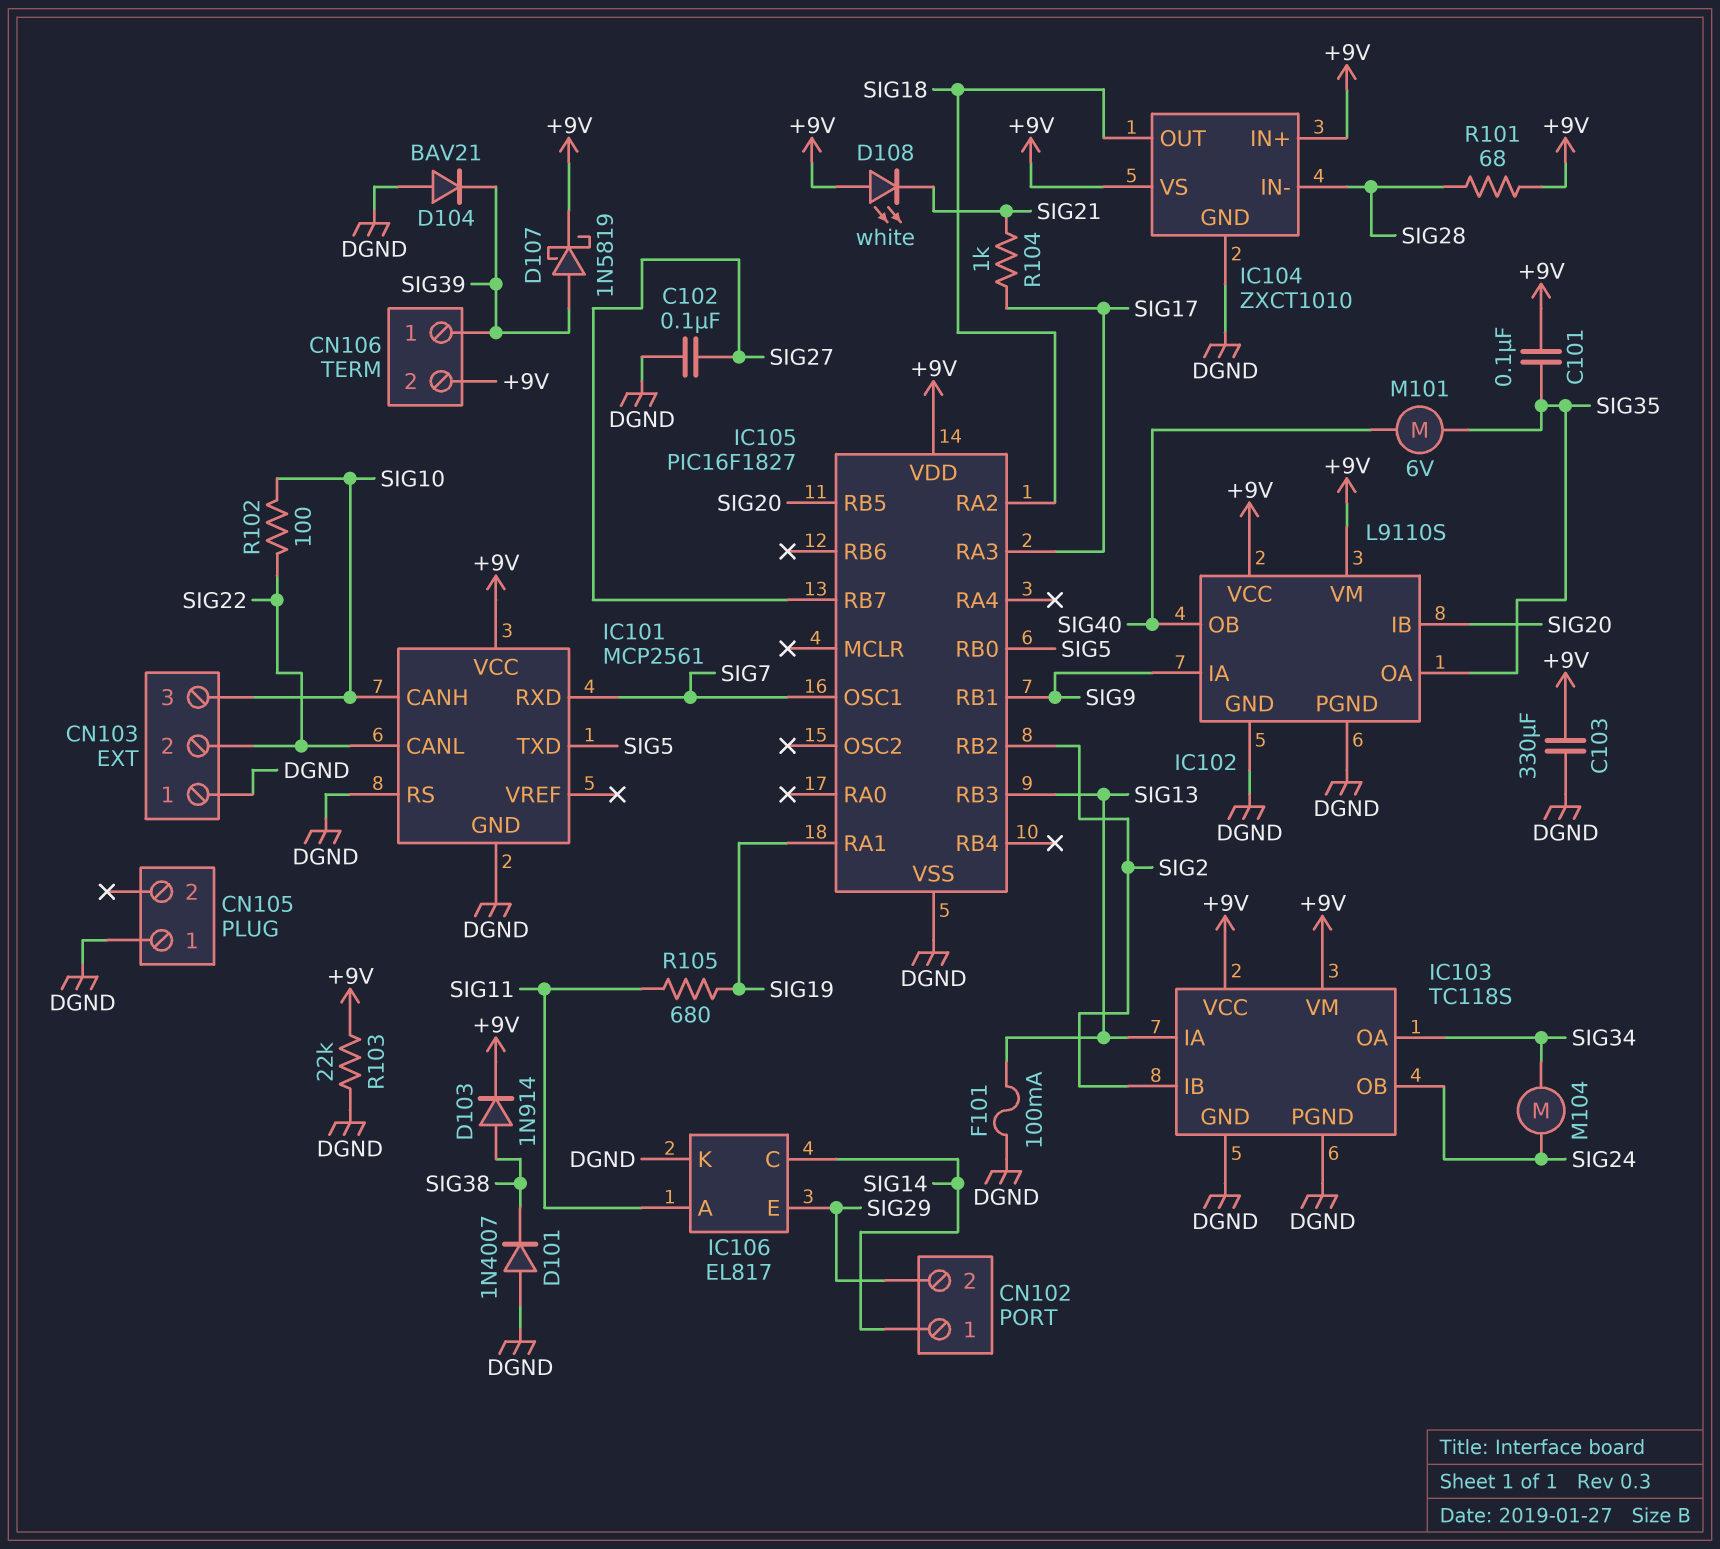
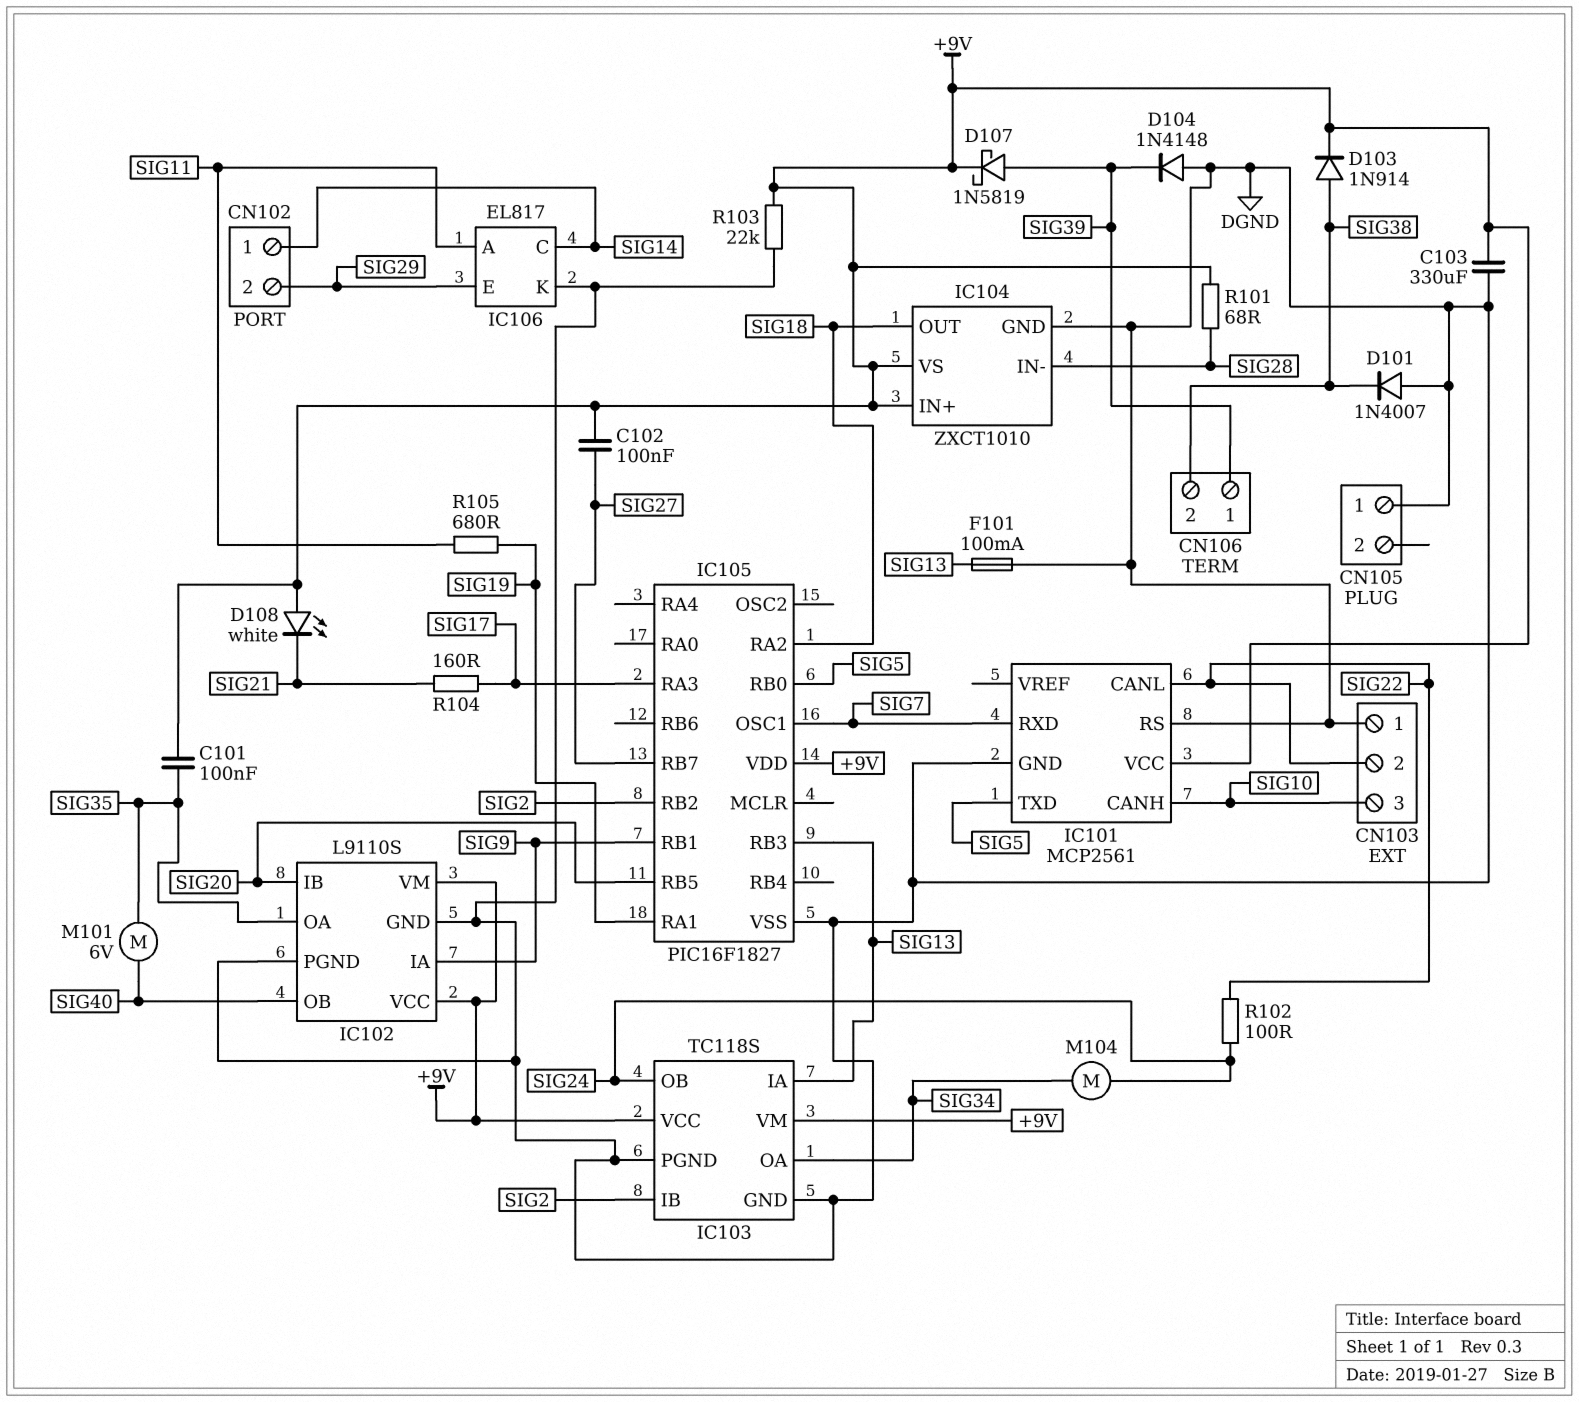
C102: 100nF (DGND, SIG27) -> 100nF (+9V, SIG27)
CN106 pin 2: +9V -> SIG38
D104: diode BAV21 (A DGND, K SIG39) -> diode 1N4148 (A DGND, K SIG39)
R102: 100 (SIG10, SIG22) -> 100 (SIG22, SIG24)
R104: 1k (SIG17, SIG21) -> 160 (SIG17, SIG21)

